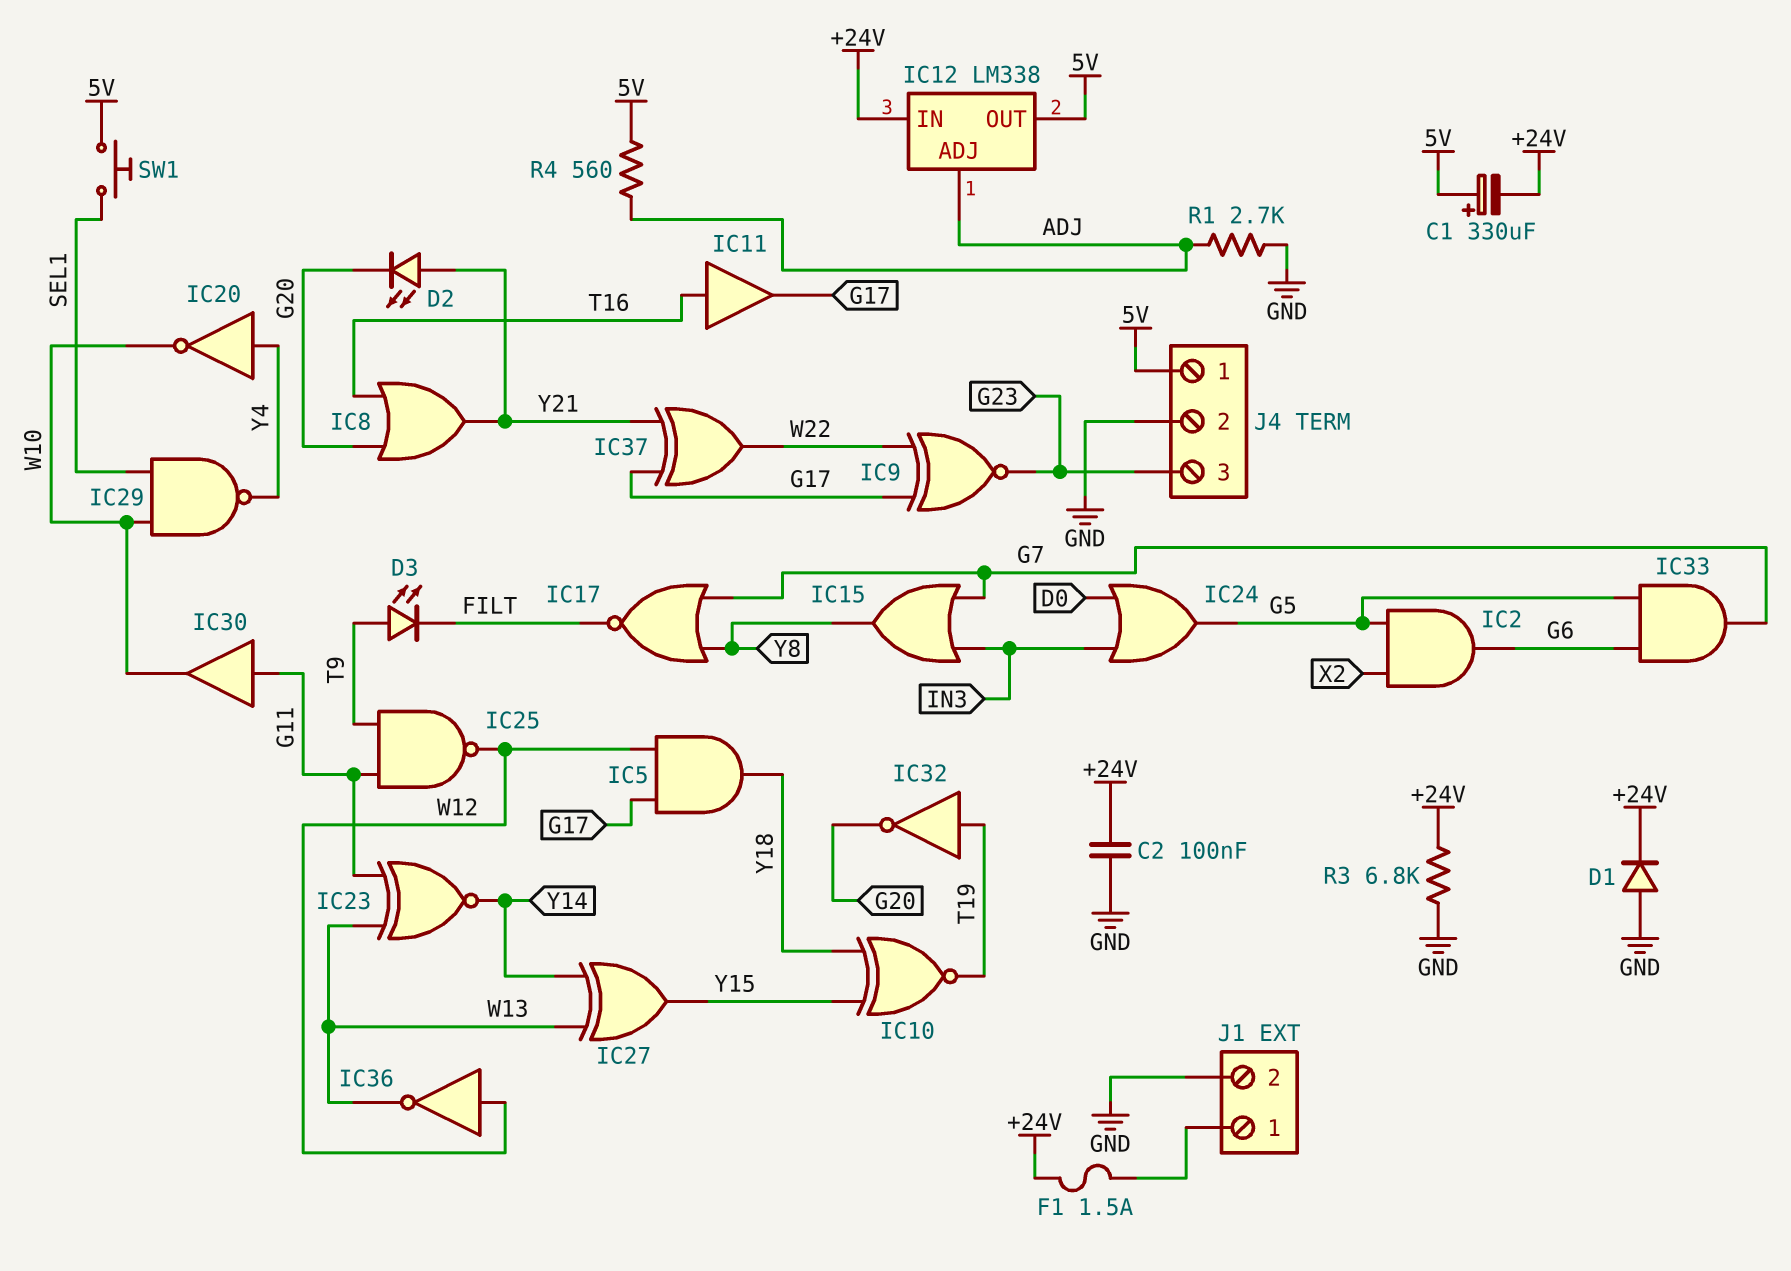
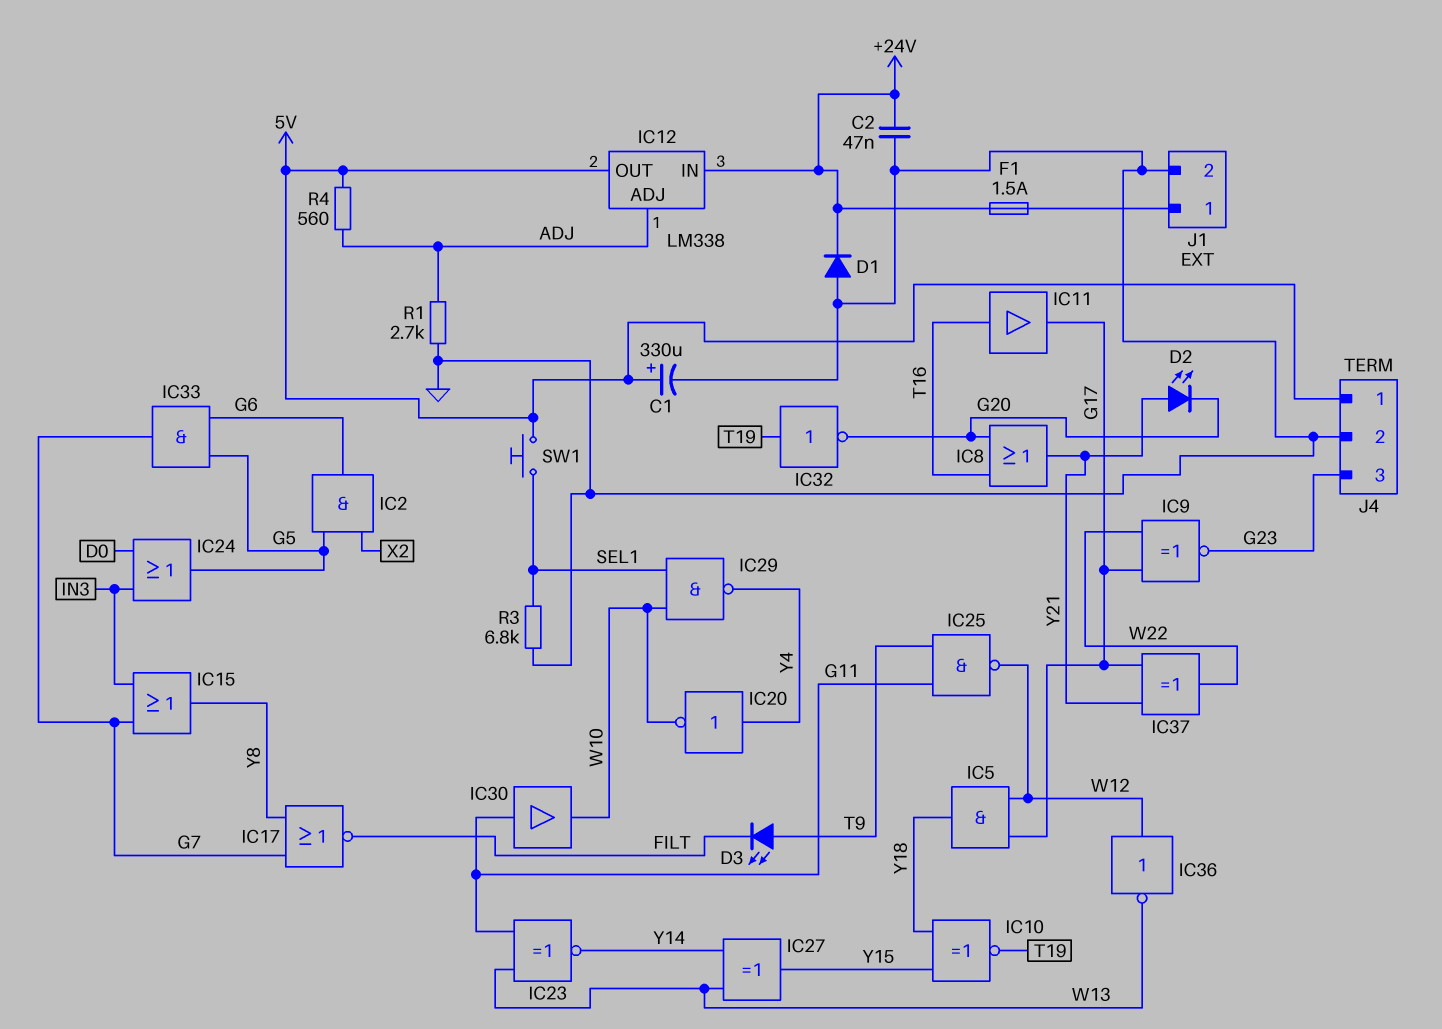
C1: 330uF (plus 5V, minus +24V) -> 330uF (plus 5V, minus GND)
C2: 100nF (+24V, GND) -> 47nF (+24V, GND)
R3: 6.8k (+24V, GND) -> 6.8k (GND, SEL1)

